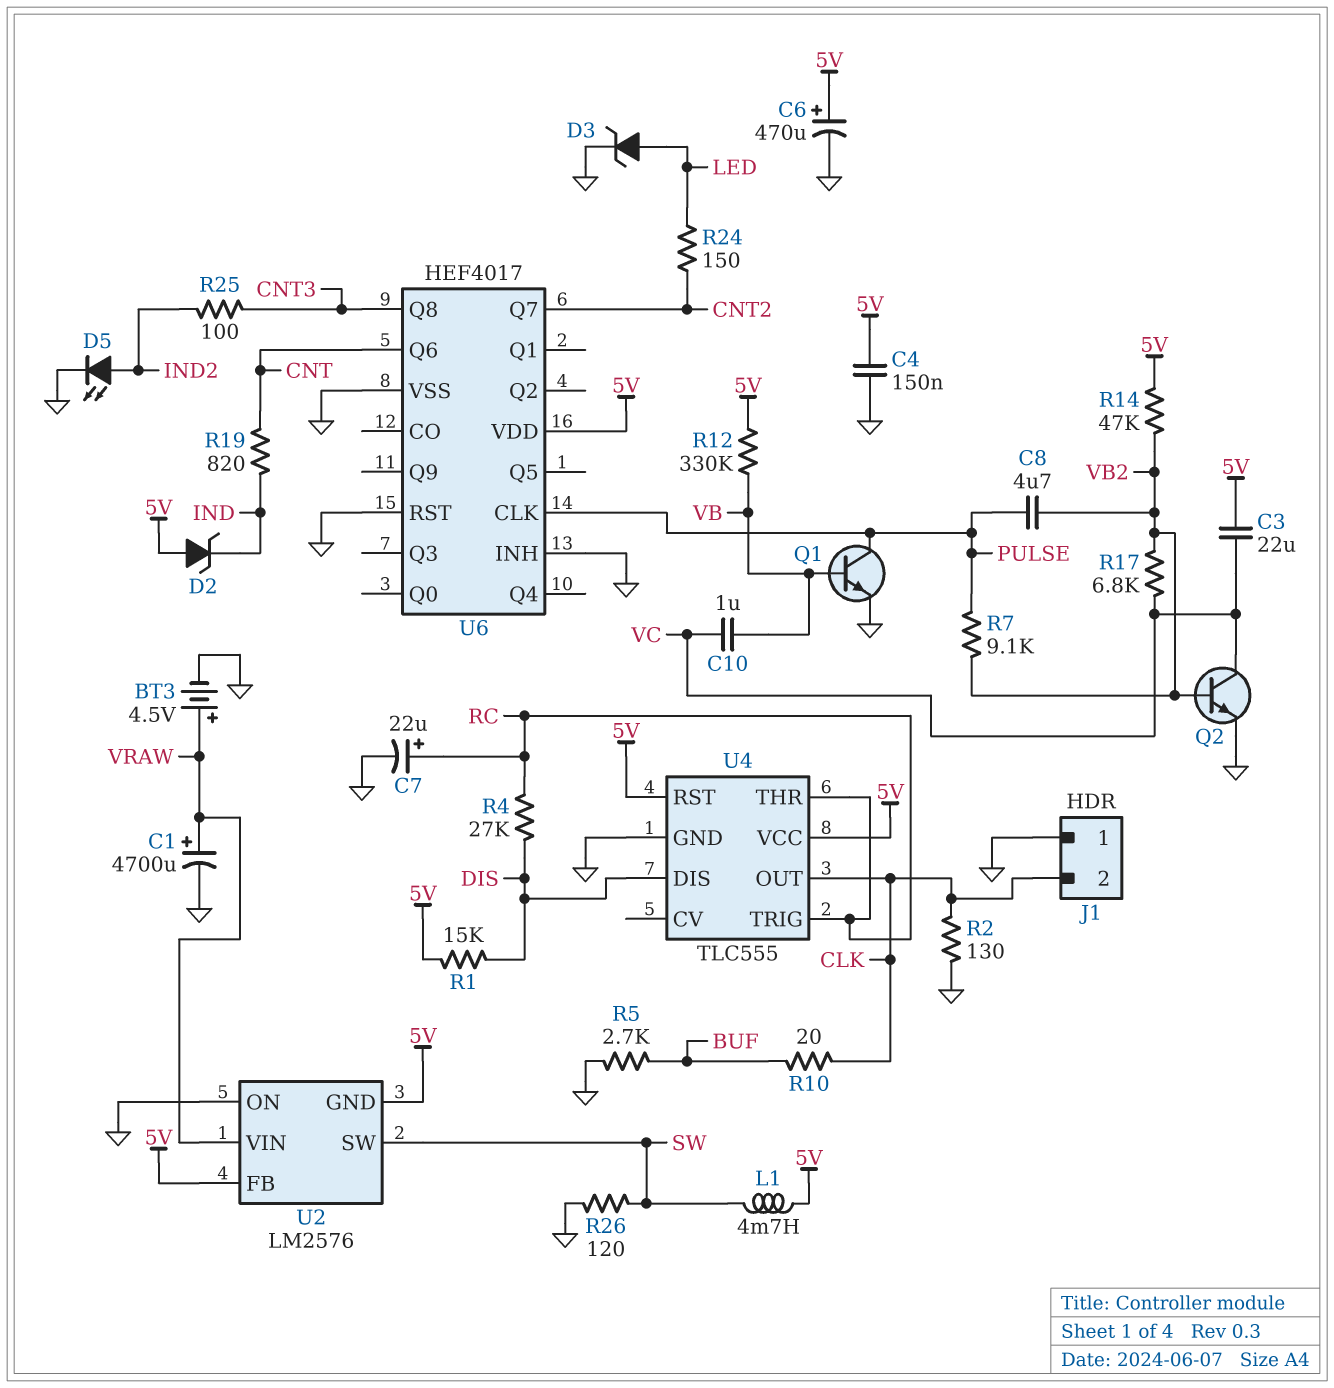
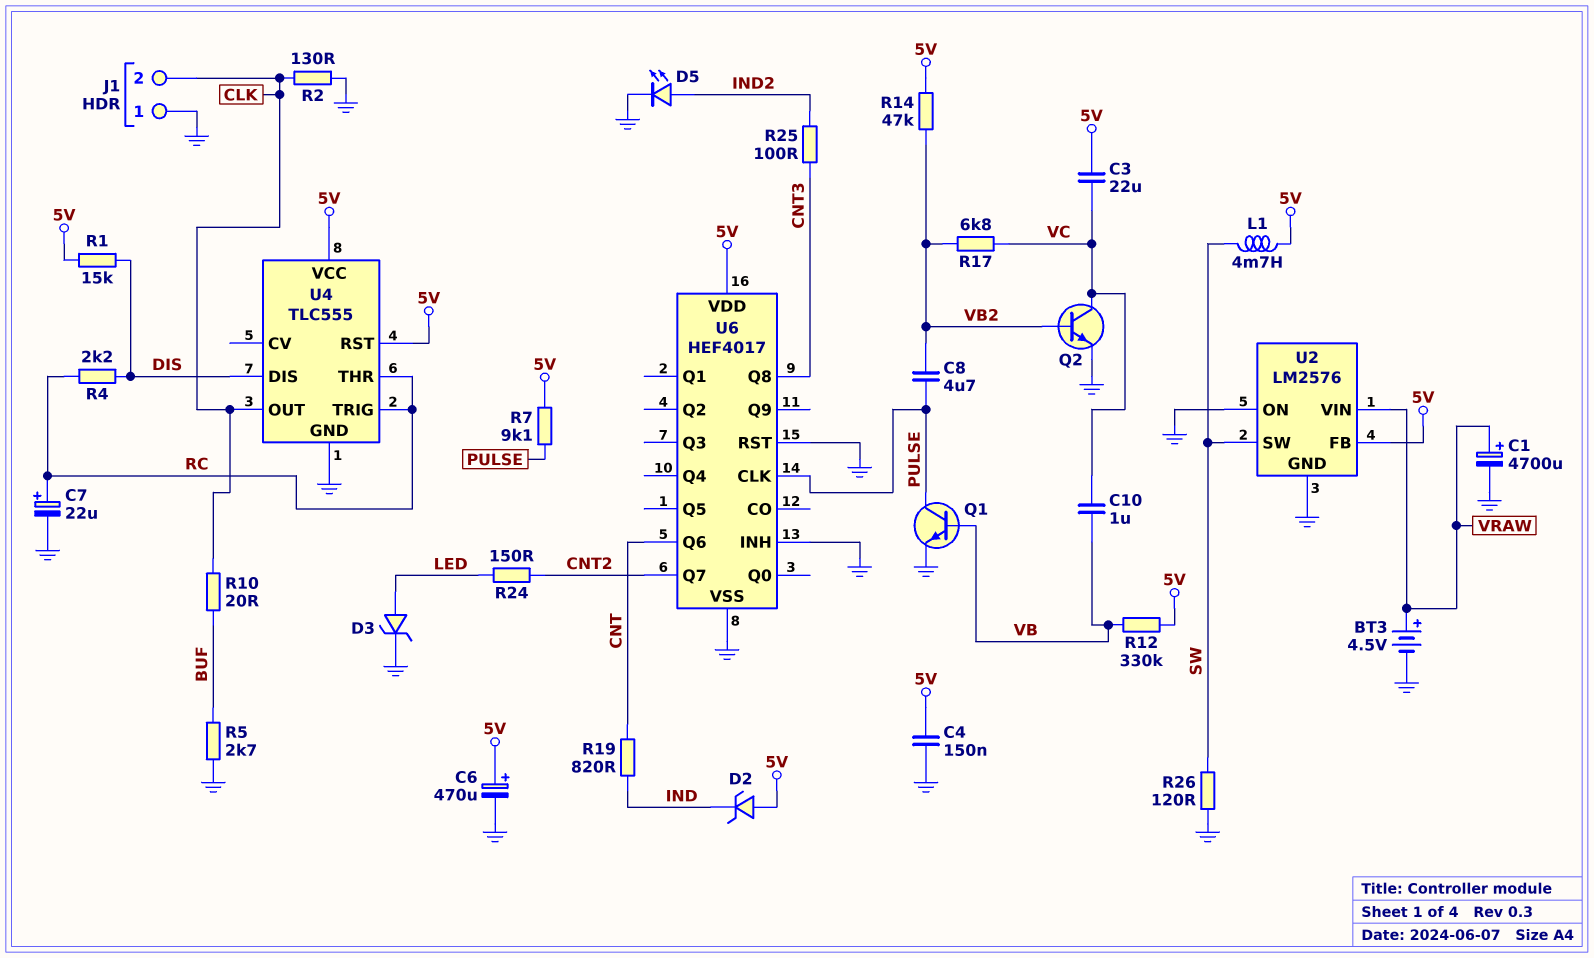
R4: 27k (DIS, RC) -> 2.2k (DIS, RC)
R7: 9.1k (PULSE, VB2) -> 9.1k (5V, PULSE)
U2 pin GND: 5V -> GND

